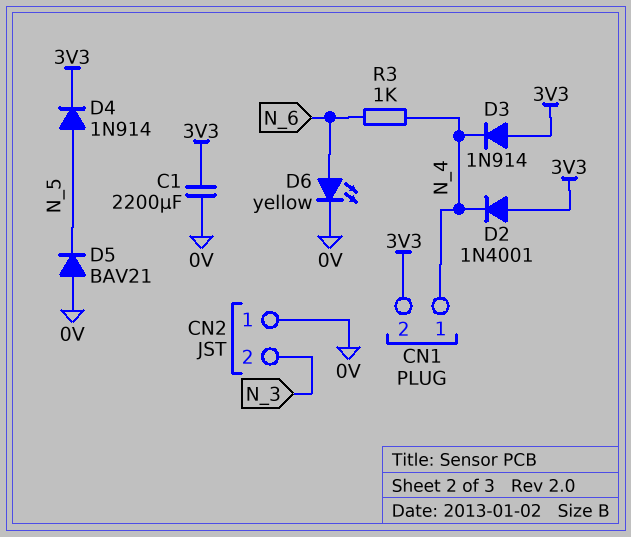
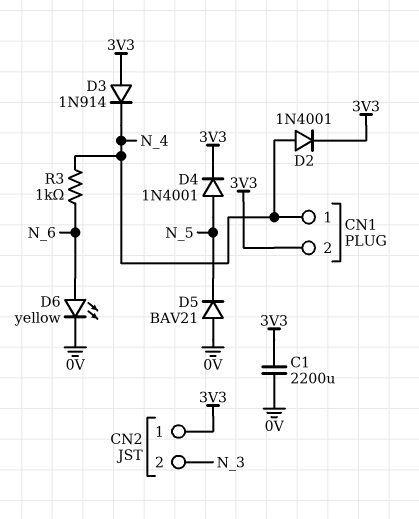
CN2 pin 1: 0V -> 3V3
D2: diode 1N4001 (A 3V3, K N_4) -> diode 1N4001 (A N_4, K 3V3)
D4: diode 1N914 (A N_5, K 3V3) -> diode 1N4001 (A N_5, K 3V3)

